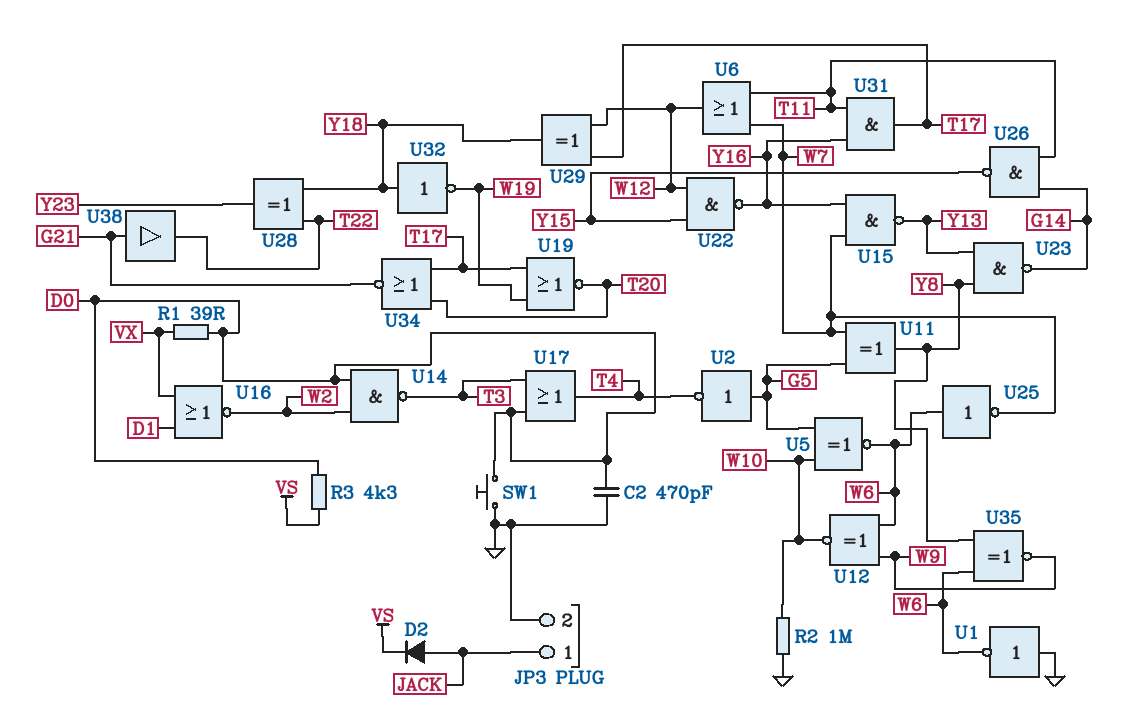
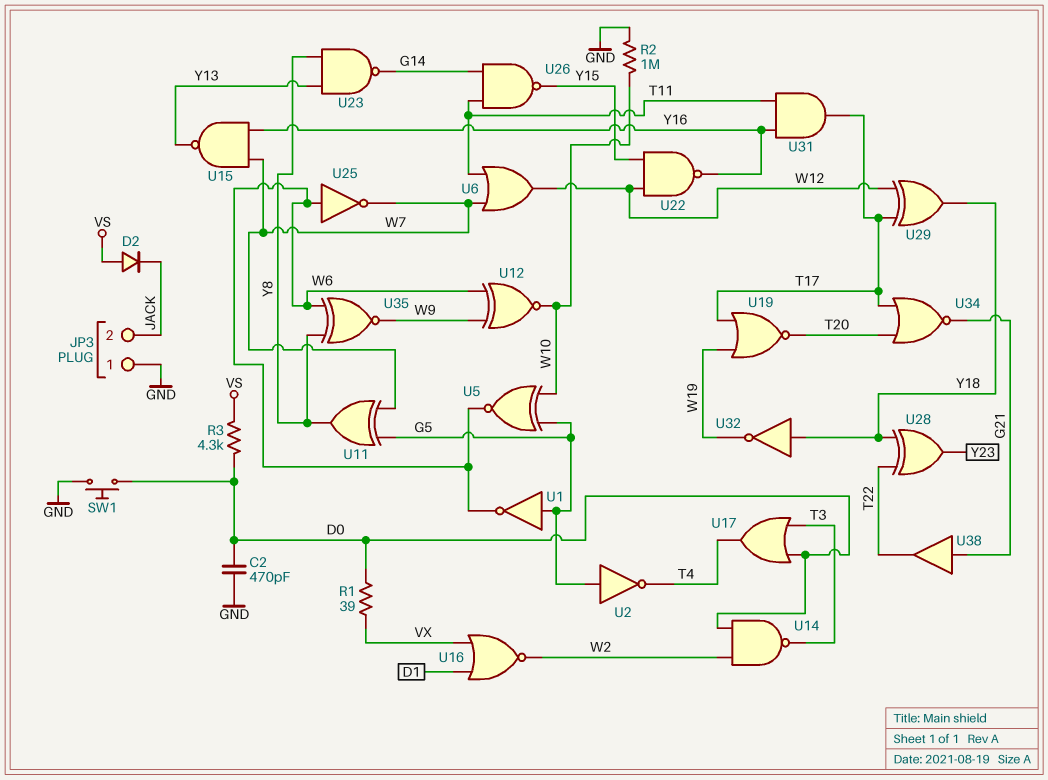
D2: diode (A JACK, K VS) -> diode (A VS, K JACK)
JP3 pin 1: JACK -> GND
JP3 pin 2: GND -> JACK
U1: NOT (in GND, out W6) -> NOT (in G5, out W6)

